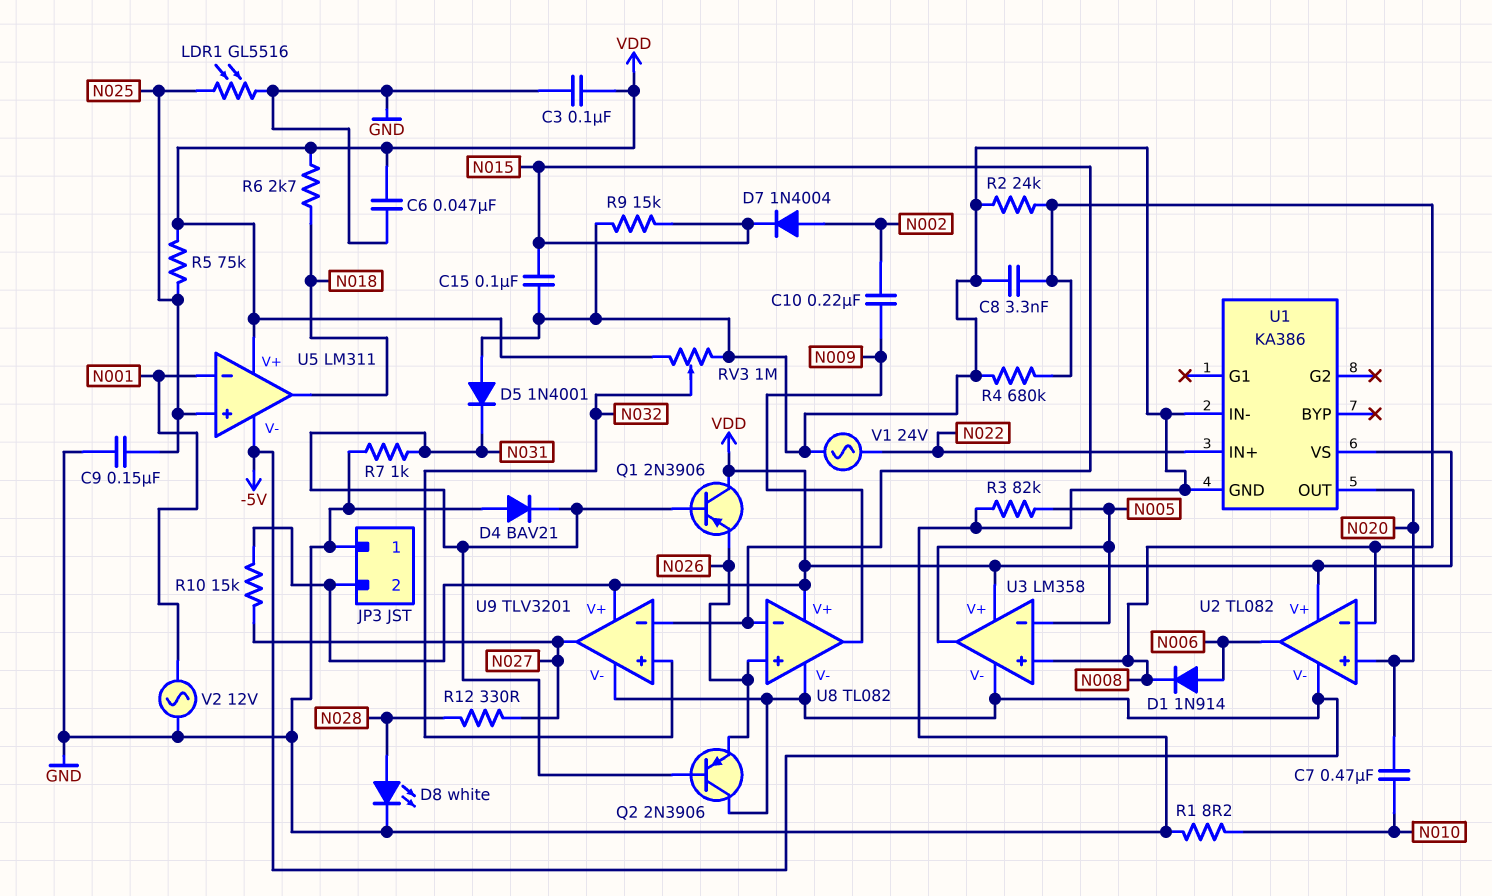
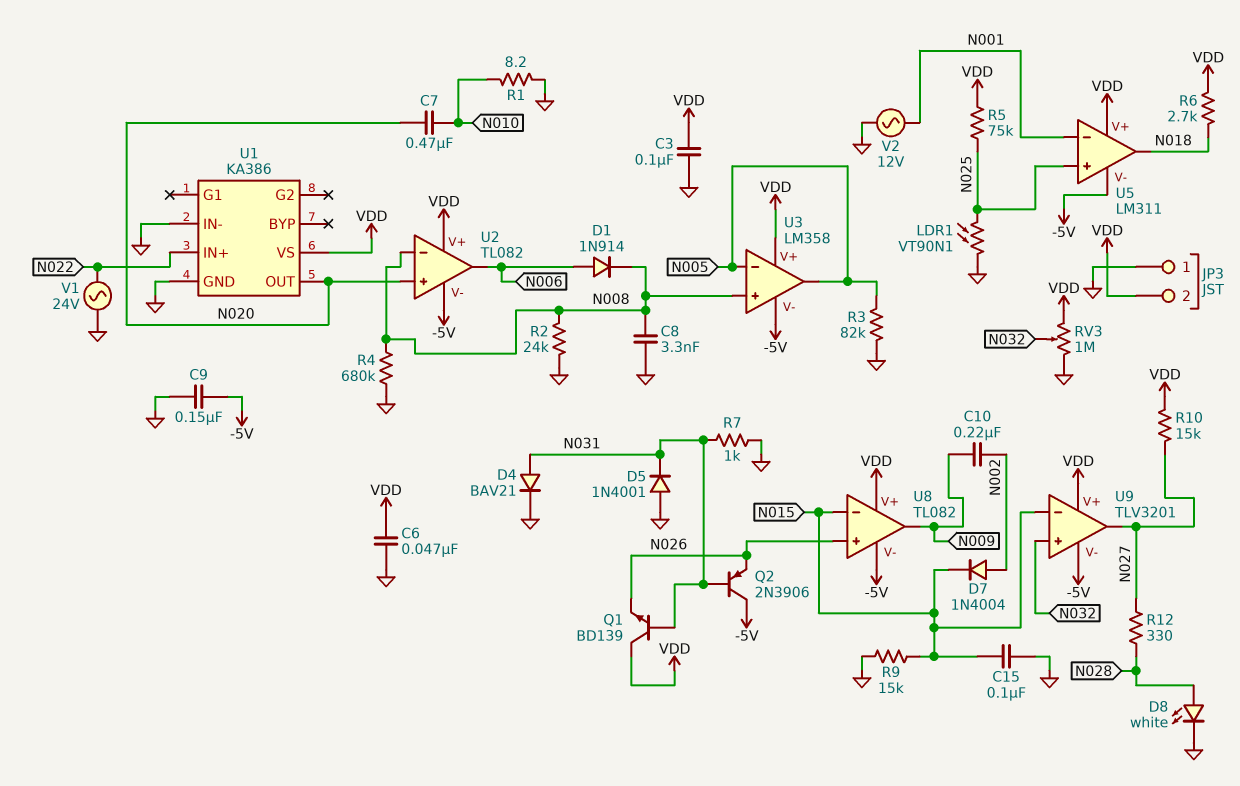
C9: 150nF (GND, N025) -> 150nF (-5V, GND)
D4: diode BAV21 (A GND, K N031) -> diode BAV21 (A N031, K GND)
LDR1: GL5516 (GND, N025) -> VT90N1 (GND, N025)
Q1: PNP 2N3906 (B N031, C VDD, E N026) -> NPN BD139 (B N031, C VDD, E N026)

